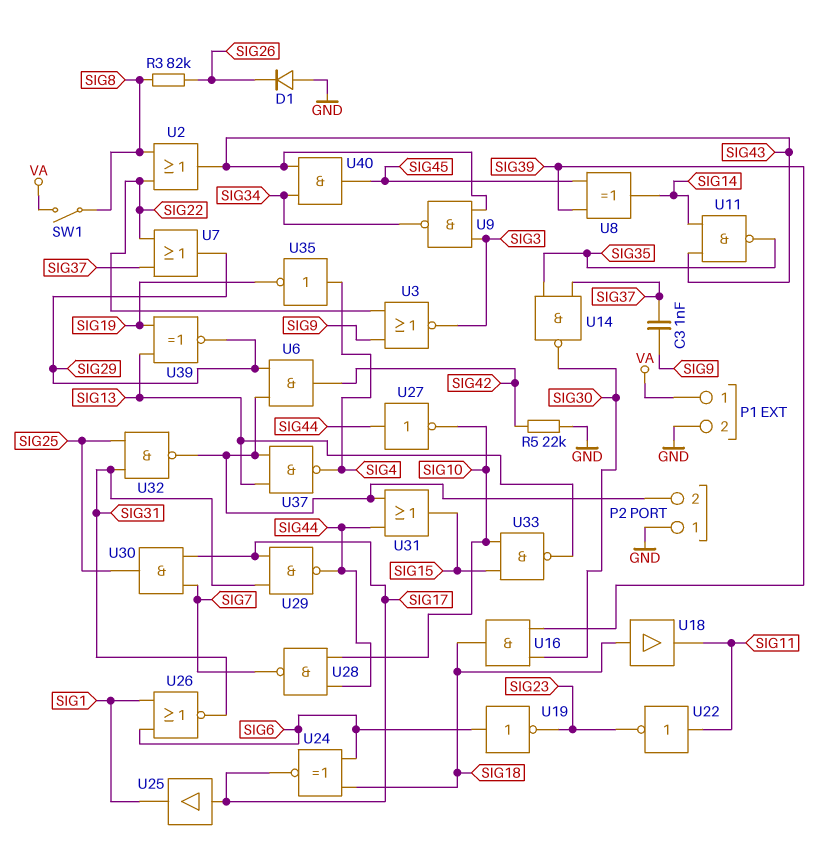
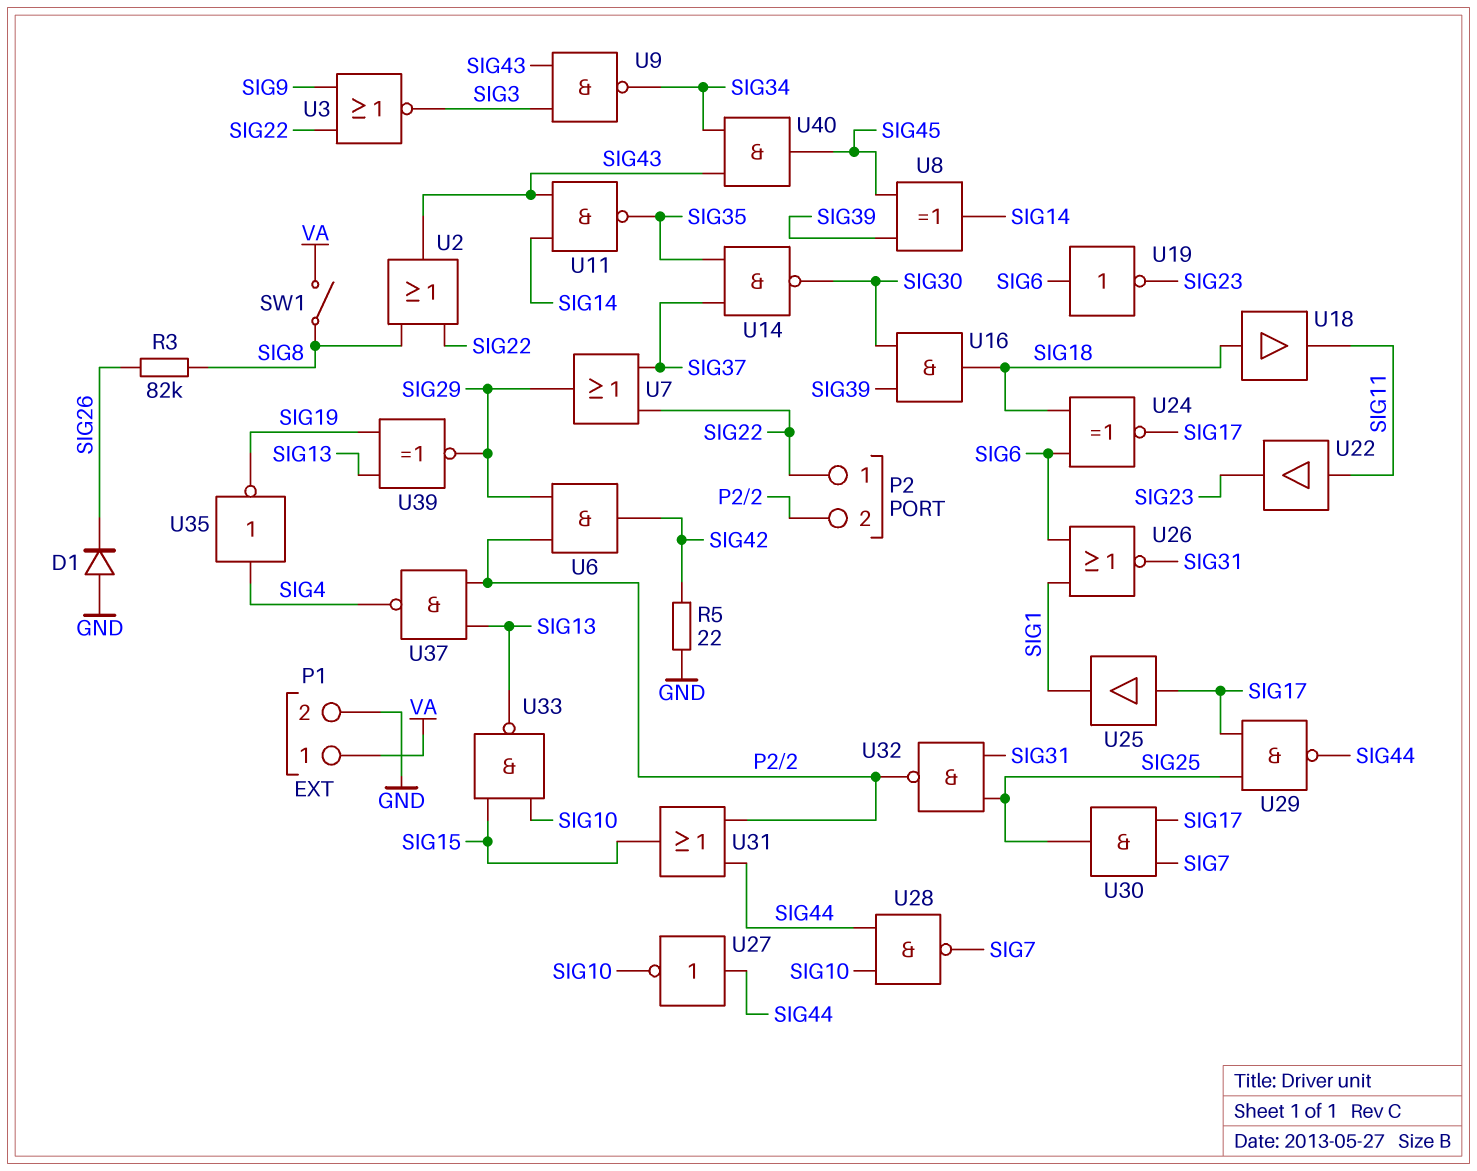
C3: 1nF (SIG9, SIG37) -> none
P2 pin 1: GND -> SIG22
R5: 22k (GND, SIG42) -> 22 (GND, SIG42)
U22: NOT (in SIG11, out SIG23) -> buffer (in SIG11, out SIG23)
U29: NAND (in SIG17, in SIG31, out SIG44) -> NAND (in SIG17, in SIG25, out SIG44)

